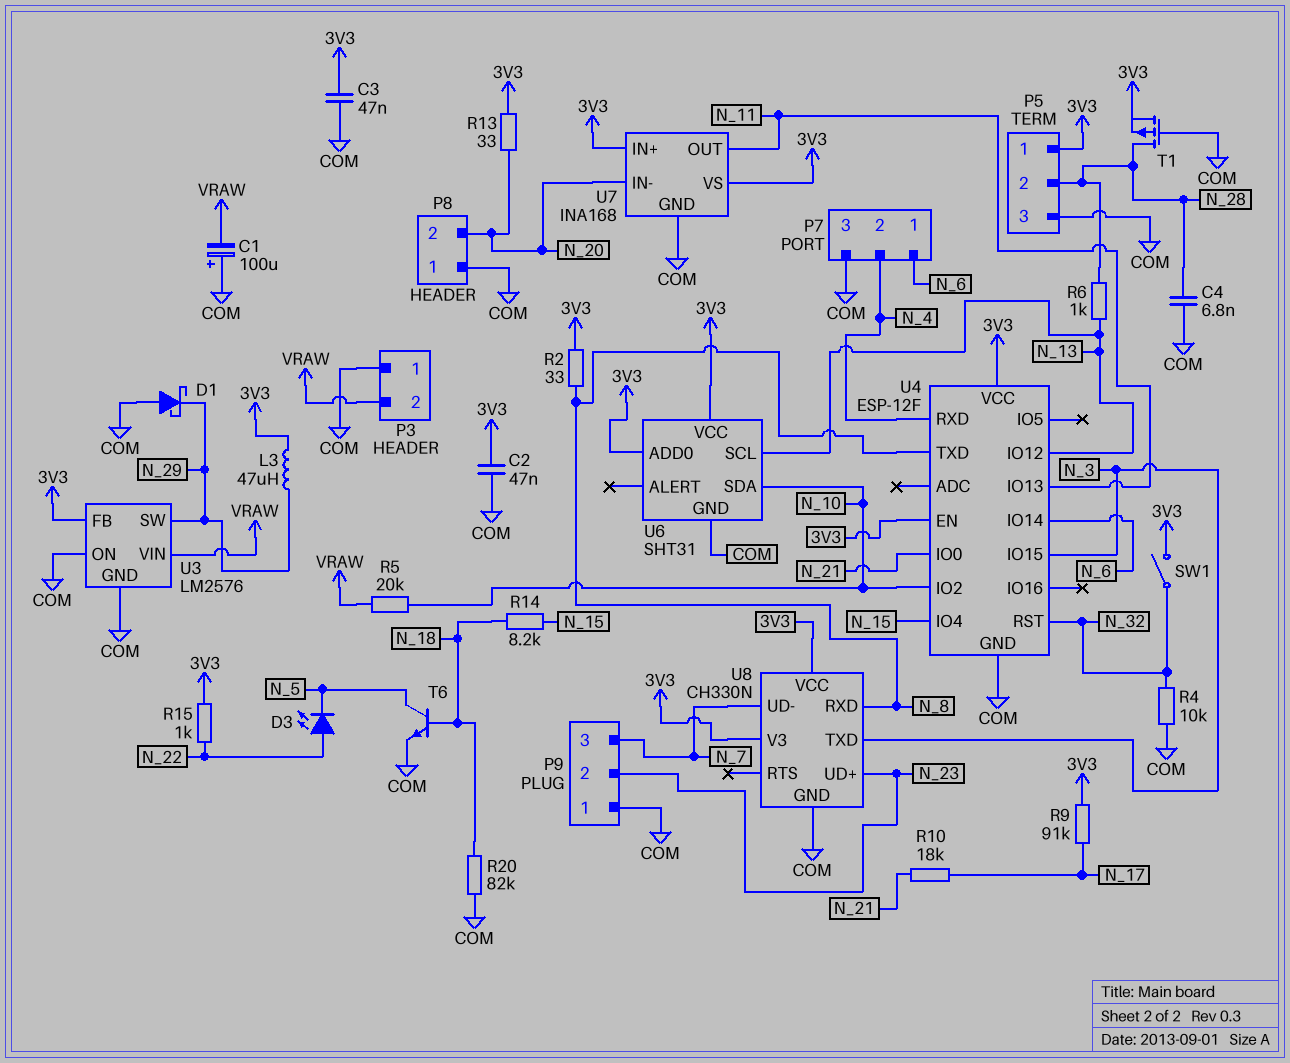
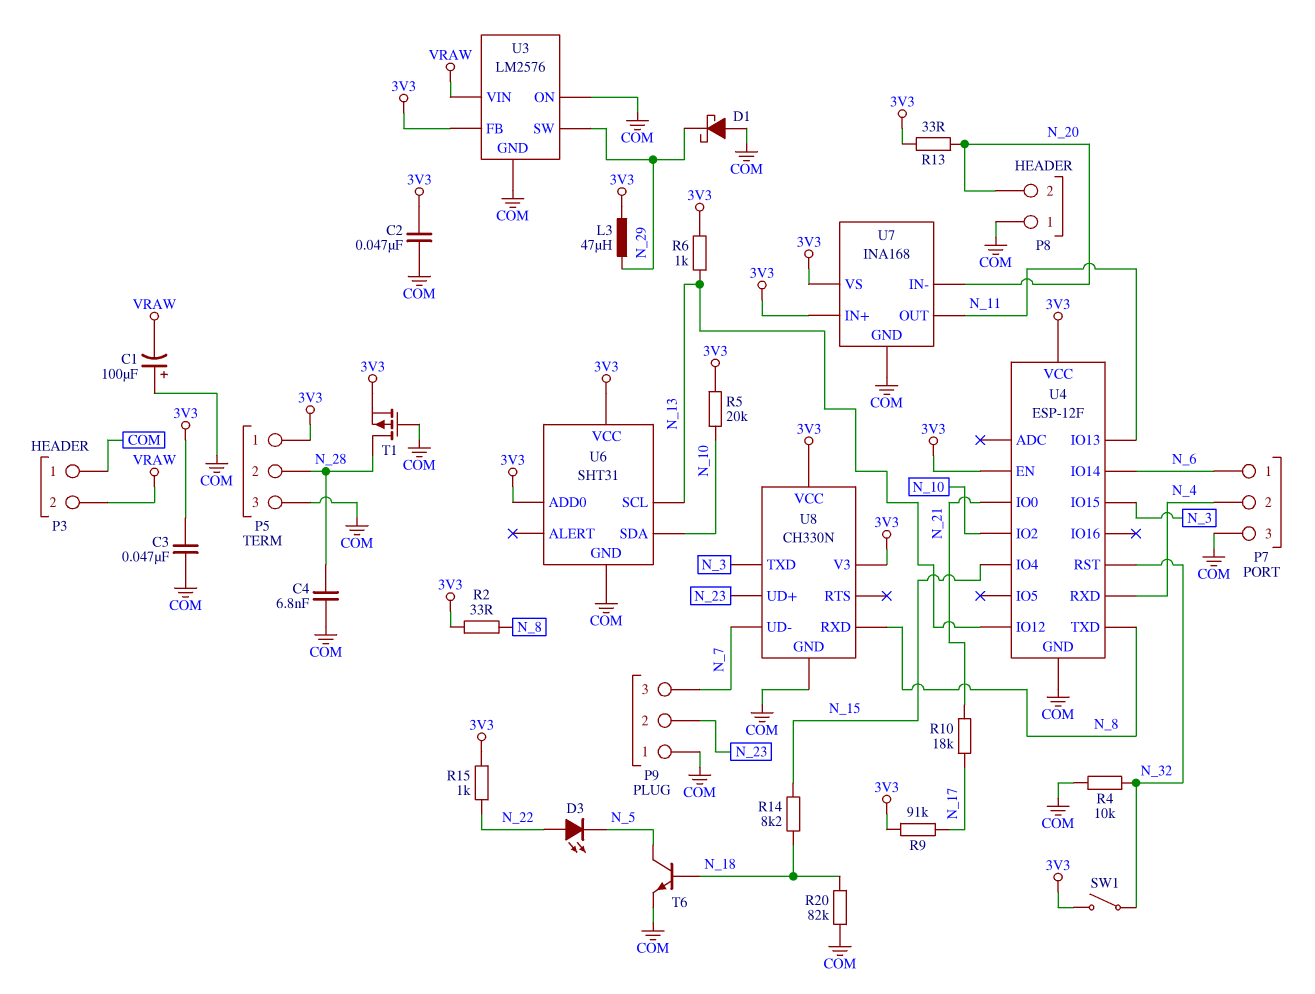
R5: 20k (N_10, VRAW) -> 20k (3V3, N_10)
R6: 1k (N_13, N_28) -> 1k (3V3, N_13)

